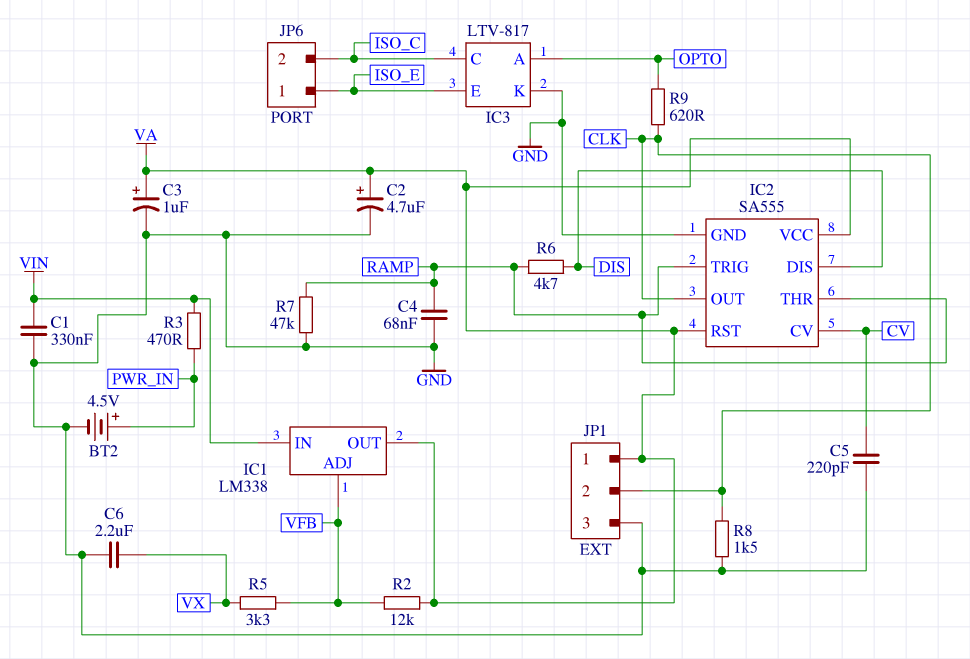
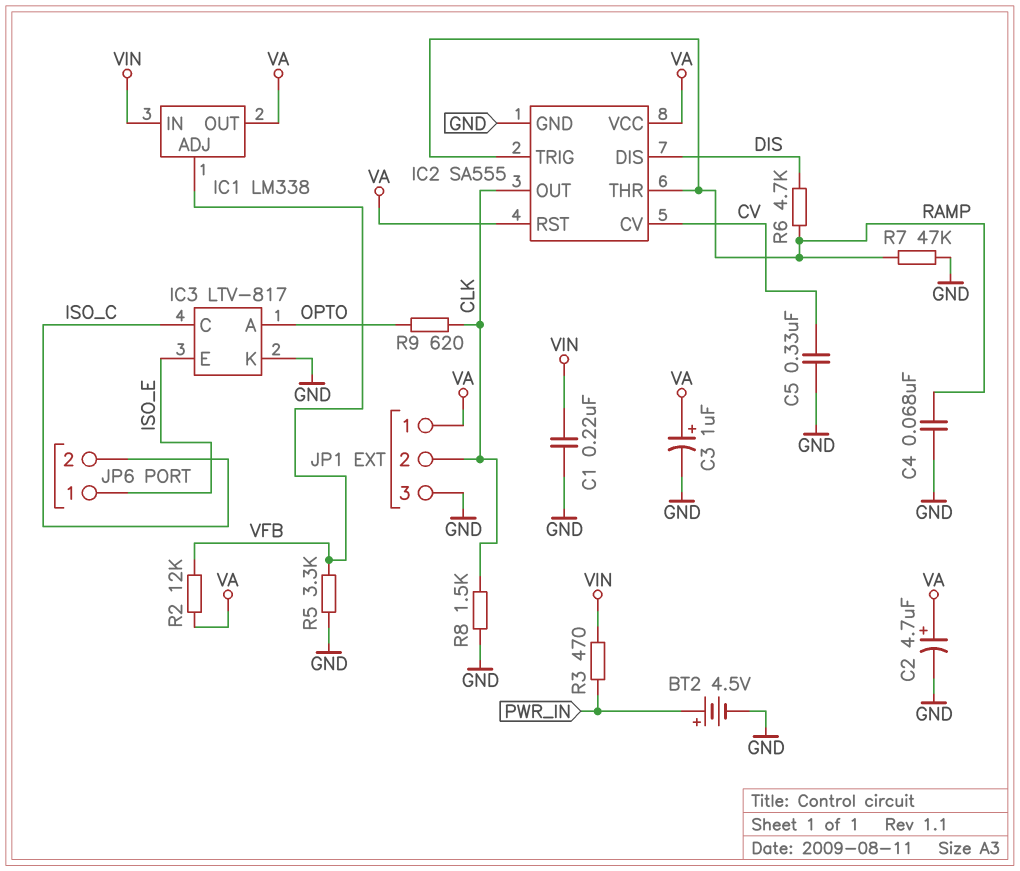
C1: 330nF (GND, VIN) -> 220nF (GND, VIN)
C5: 220pF (CV, GND) -> 330nF (CV, GND)
C6: 2.2uF (GND, VX) -> none
R5: 3.3k (VFB, VX) -> 3.3k (GND, VFB)

